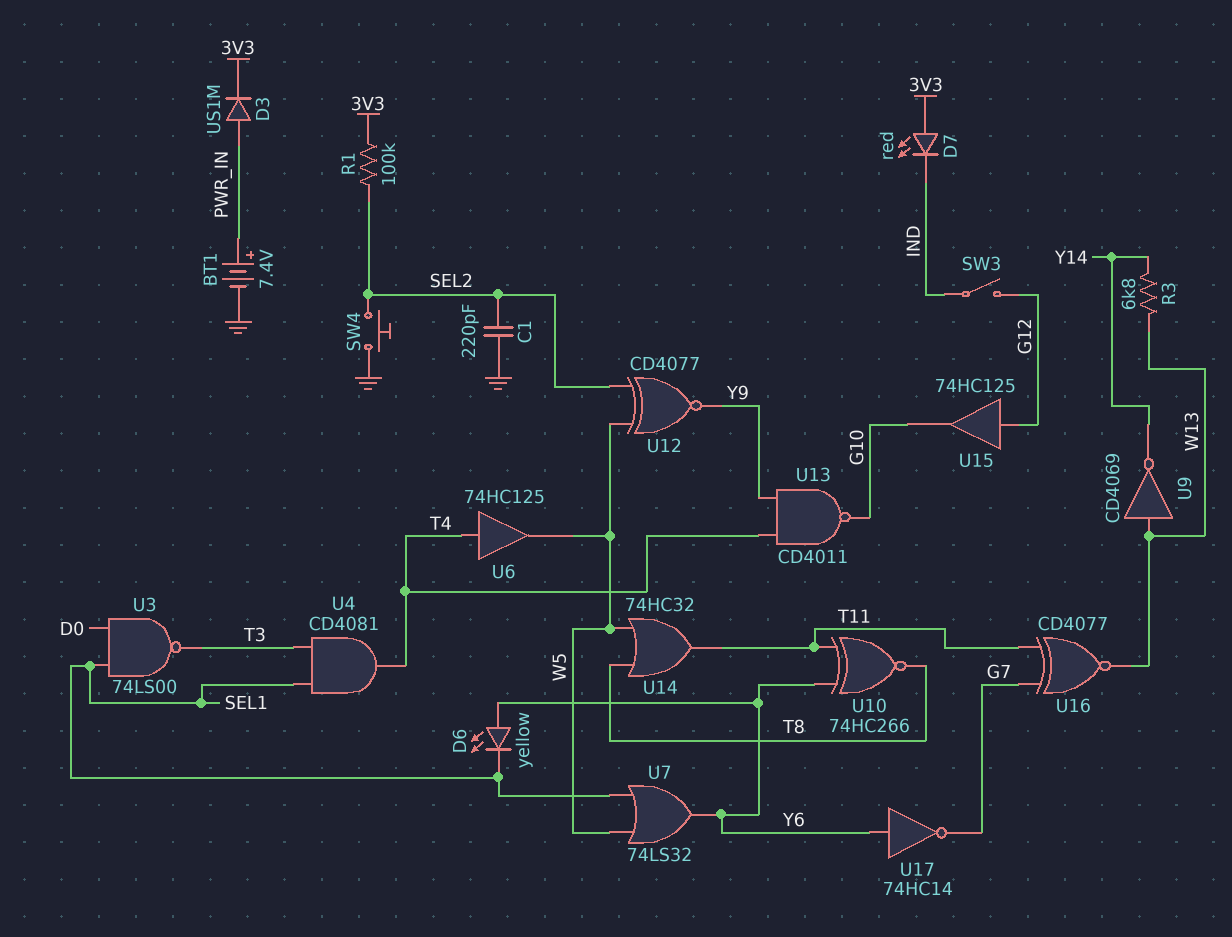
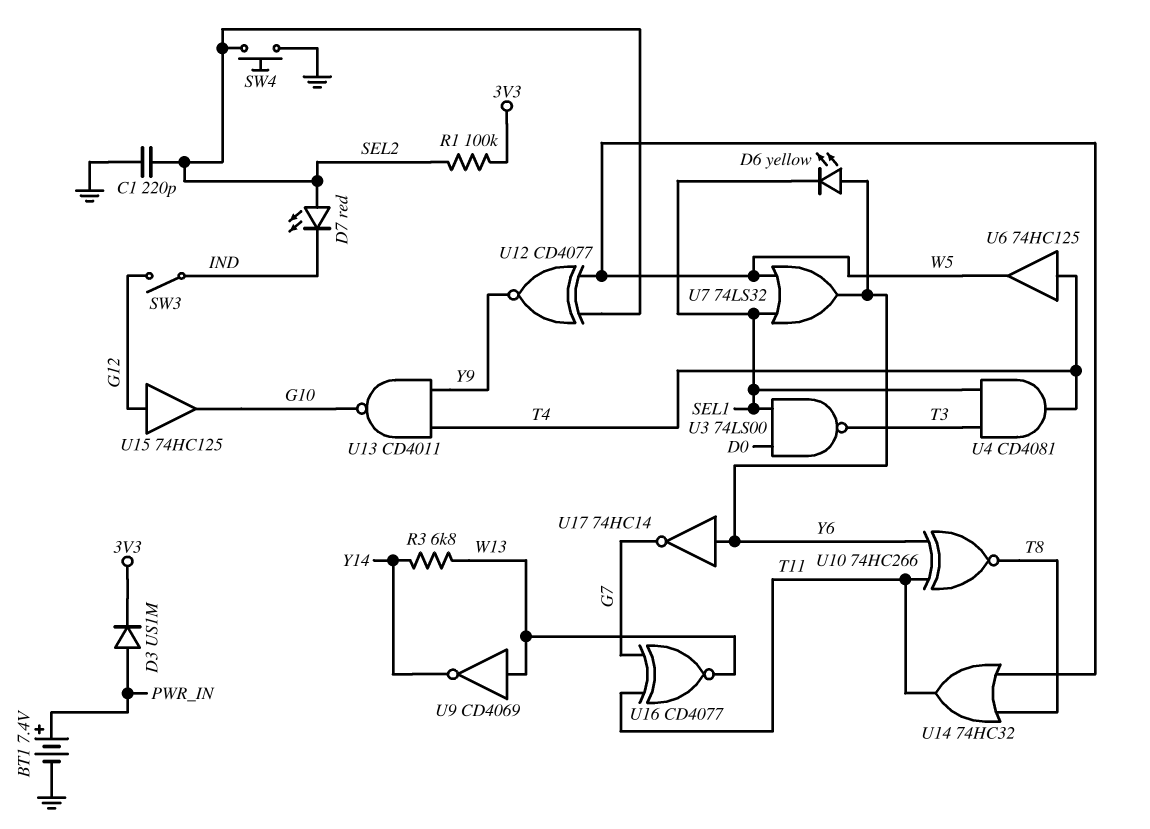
D7: LED red (A 3V3, K IND) -> LED red (A SEL2, K IND)

